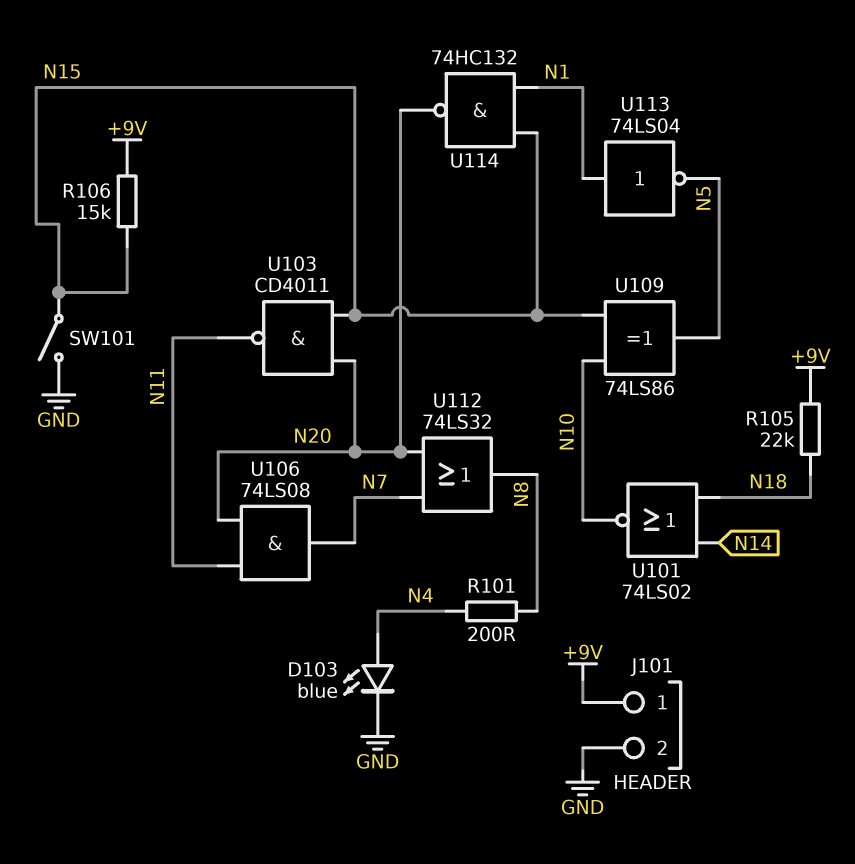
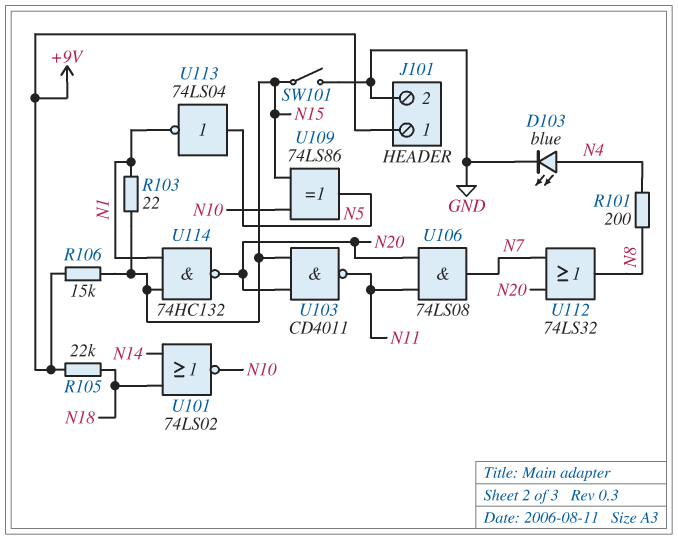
R103: none -> 22 (N1, N15)
U113: NOT 74LS04 (in N1, out N5) -> NOT 74LS04 (in N5, out N1)

